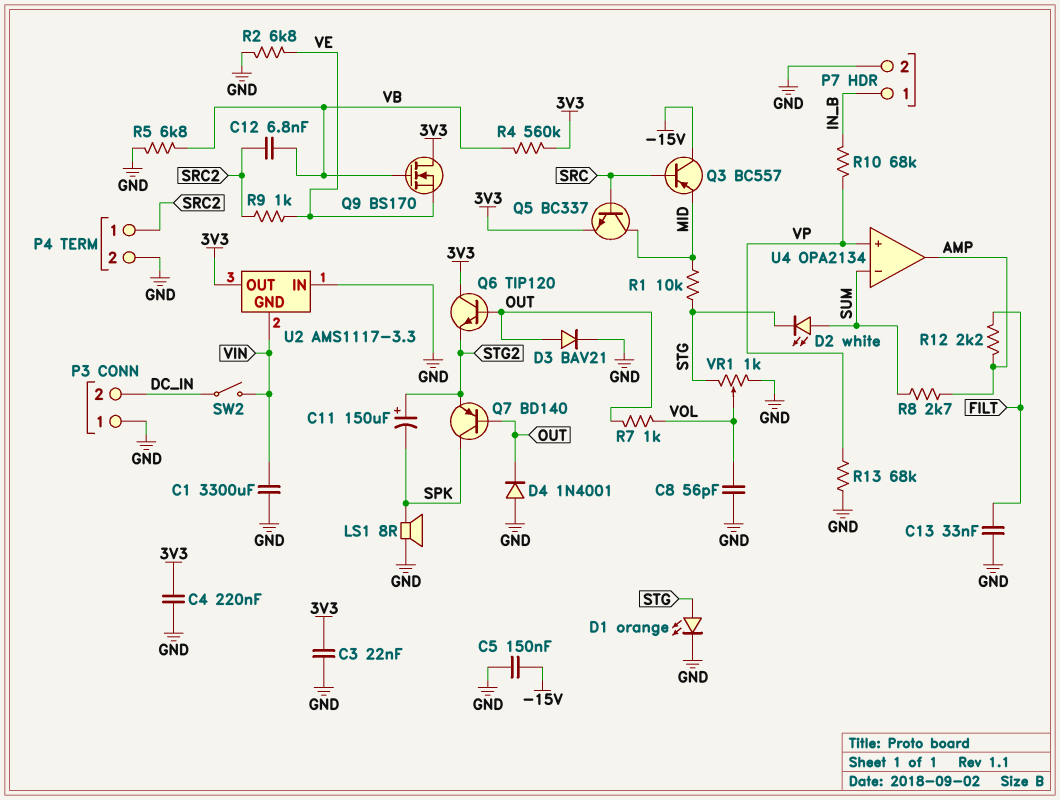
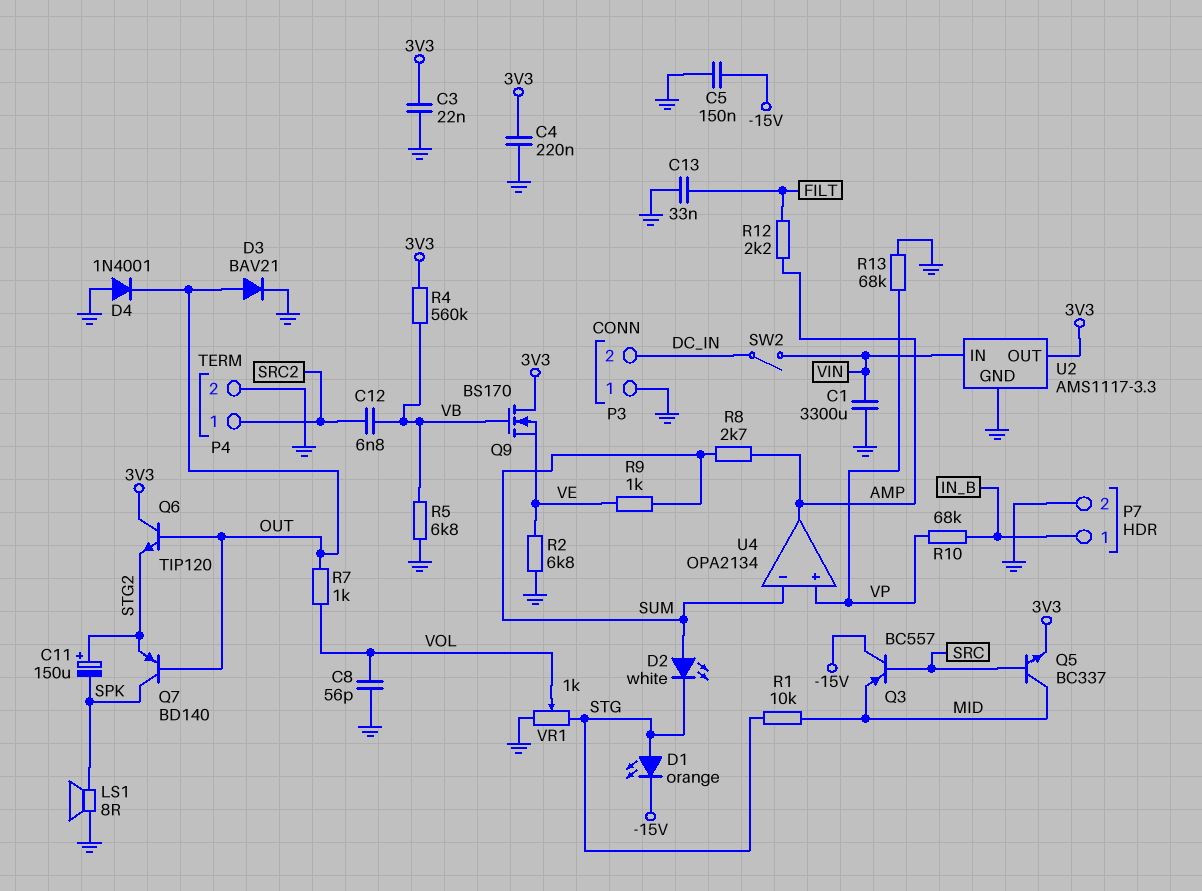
D1: LED orange (A STG, K GND) -> LED orange (A STG, K -15V)
R9: 1k (SRC2, VE) -> 1k (SUM, VE)
U2 pin GND: VIN -> GND
U2 pin IN: GND -> VIN

